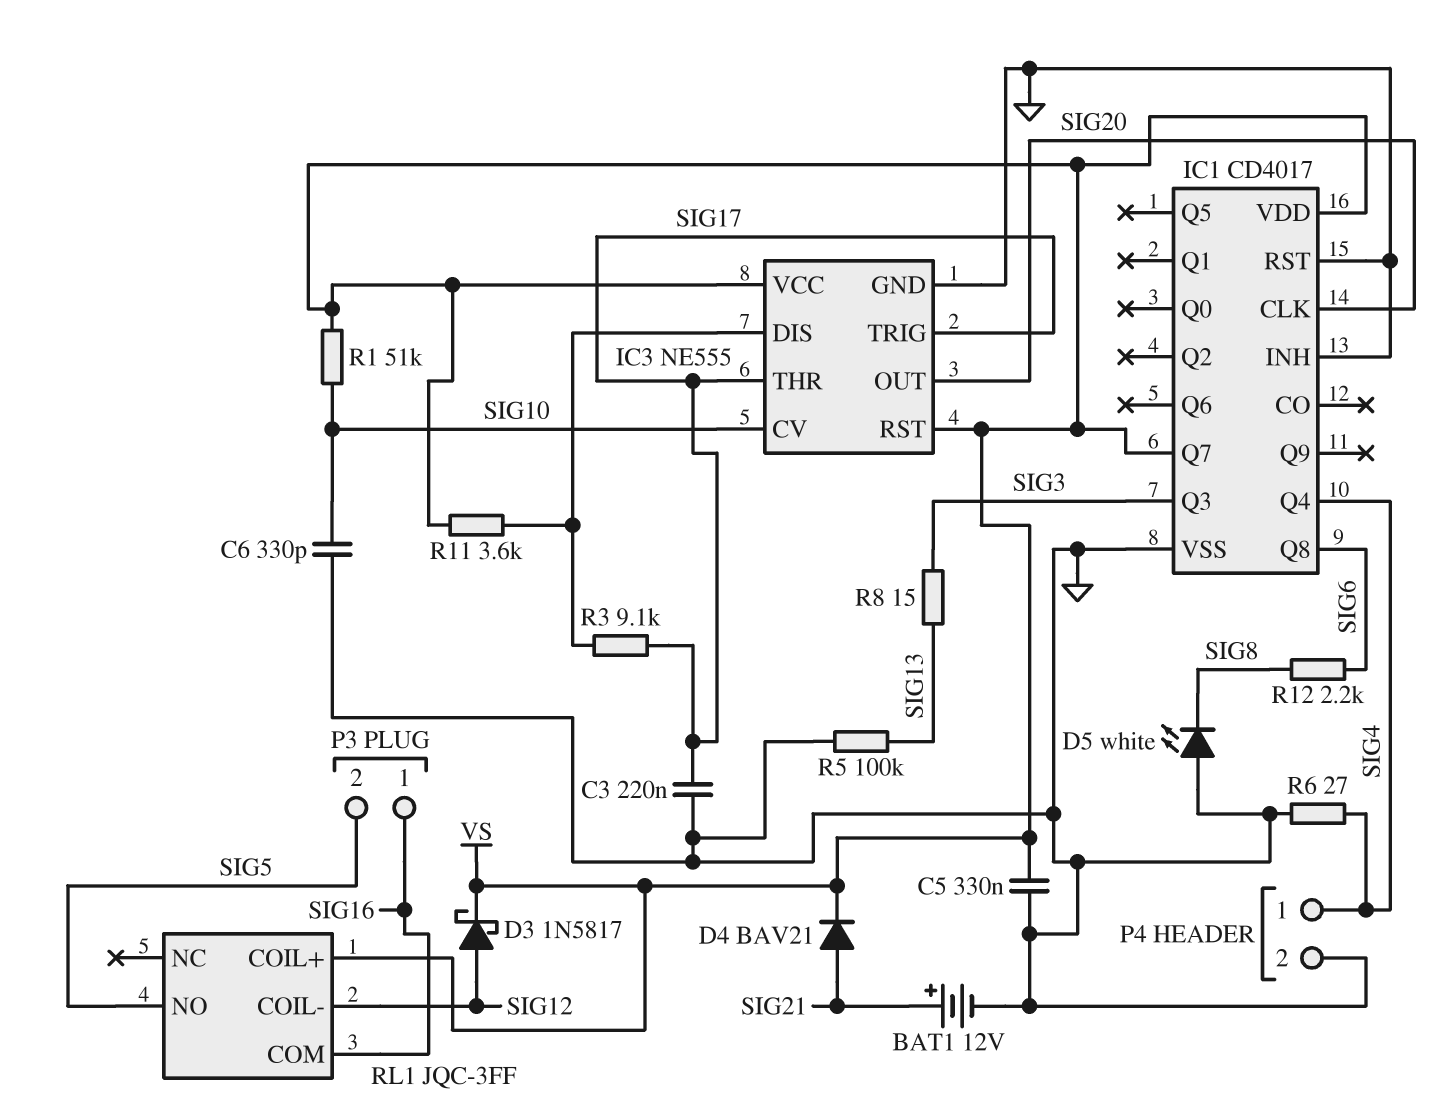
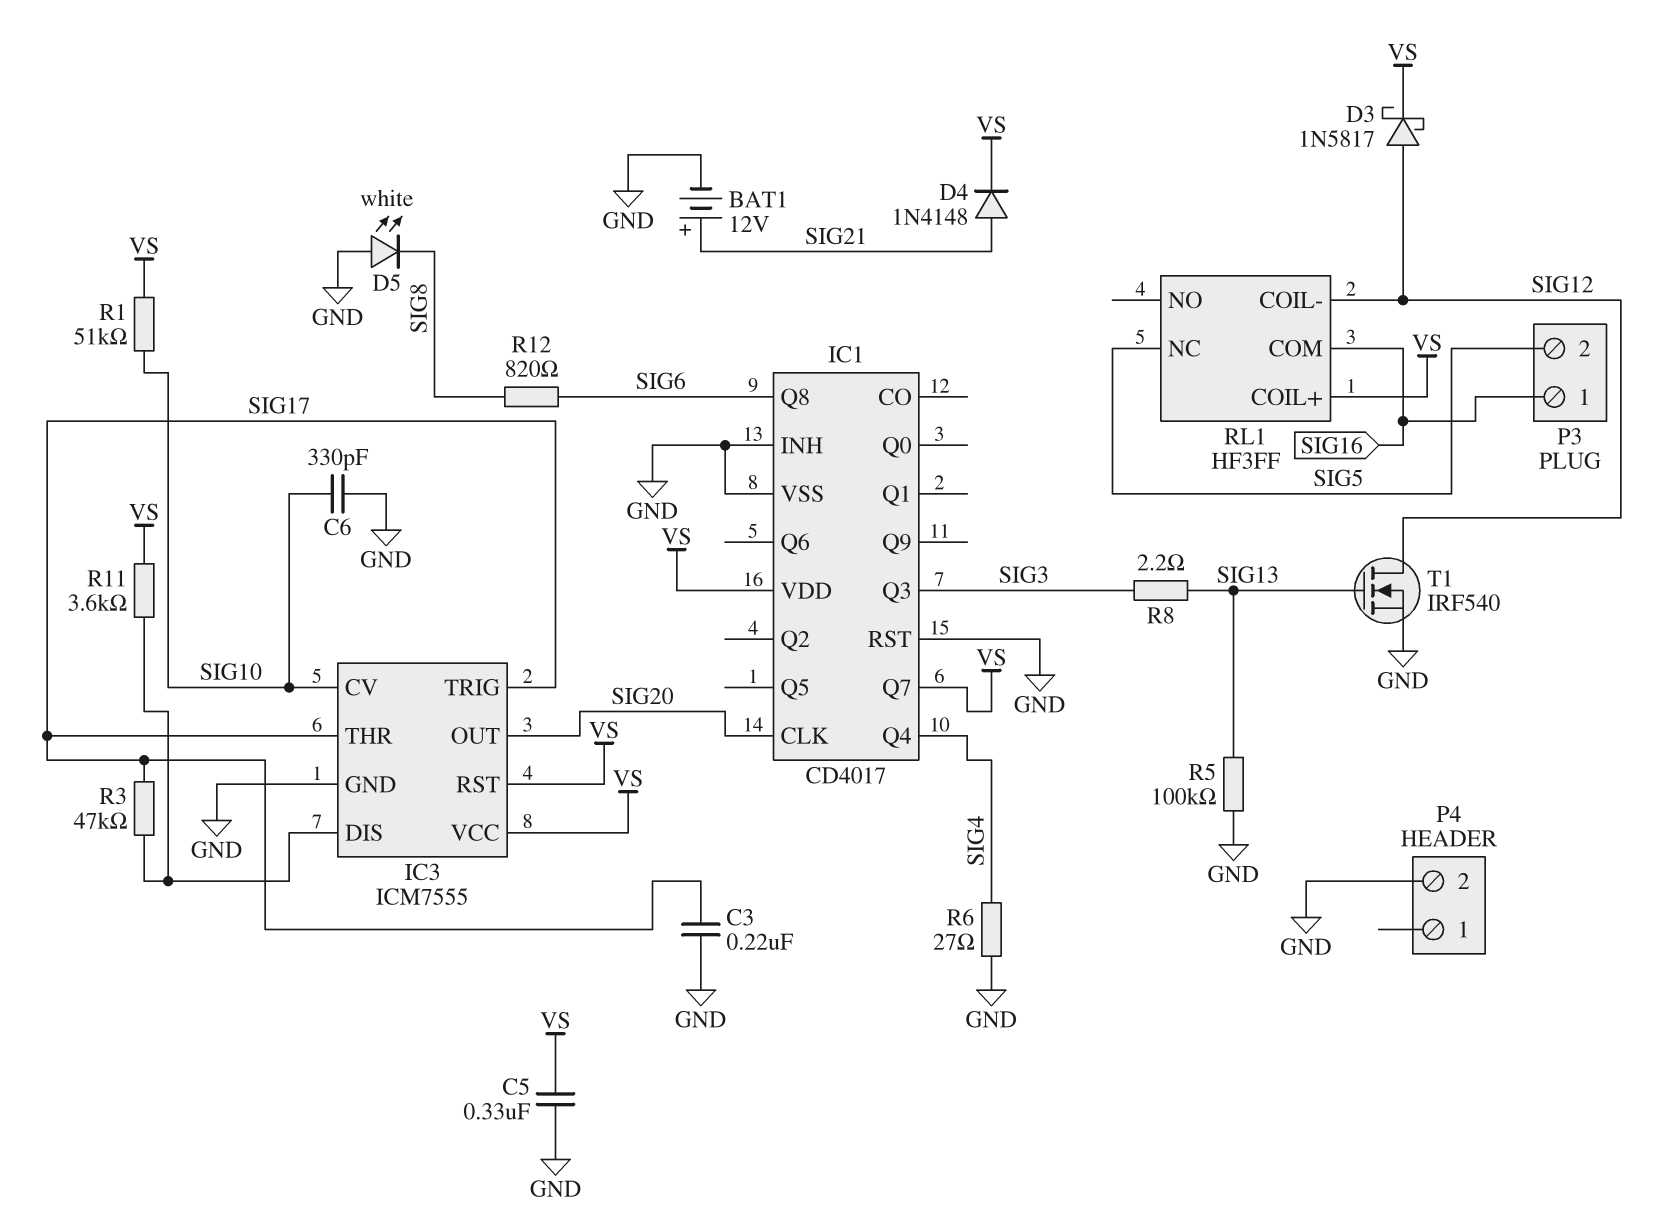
D4: diode BAV21 (A SIG21, K VS) -> diode 1N4148 (A SIG21, K VS)
IC3: NE555 -> ICM7555
P4 pin 1: SIG4 -> none
R3: 9.1k (IC3/DIS, SIG17) -> 47k (IC3/DIS, SIG17)
R8: 15 (SIG3, SIG13) -> 2.2 (SIG3, SIG13)
R12: 2.2k (SIG6, SIG8) -> 820 (SIG6, SIG8)
RL1: JQC-3FF -> HF3FF
RL1 pin NC: none -> SIG5
RL1 pin NO: SIG5 -> none
T1: none -> NMOS IRF540 (G SIG13, D SIG12, S GND)

